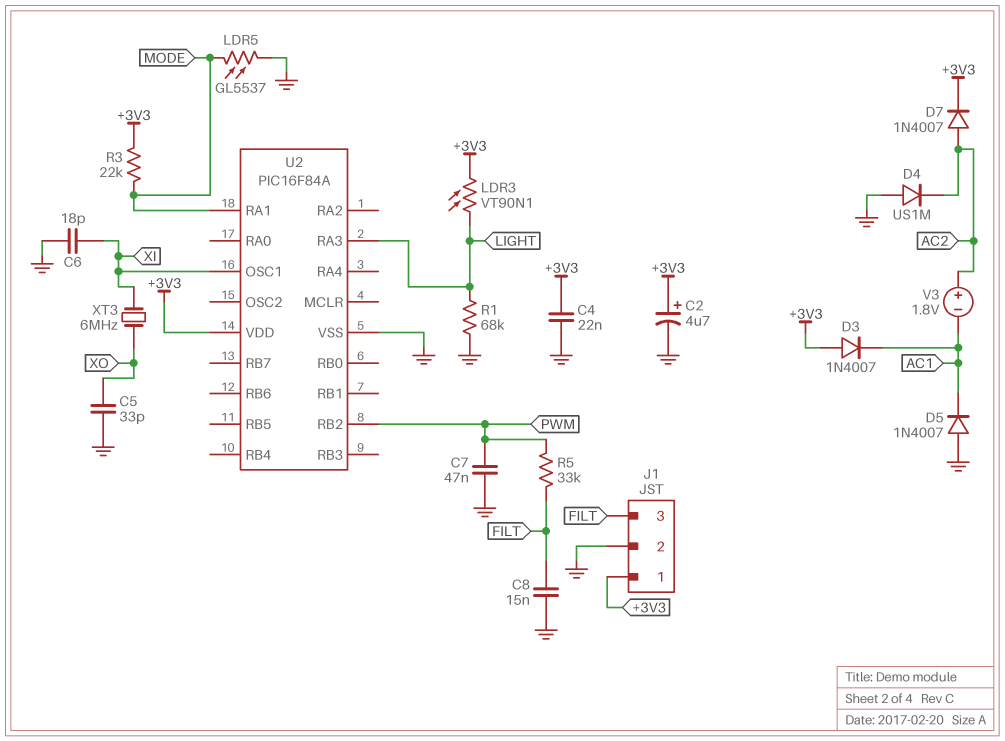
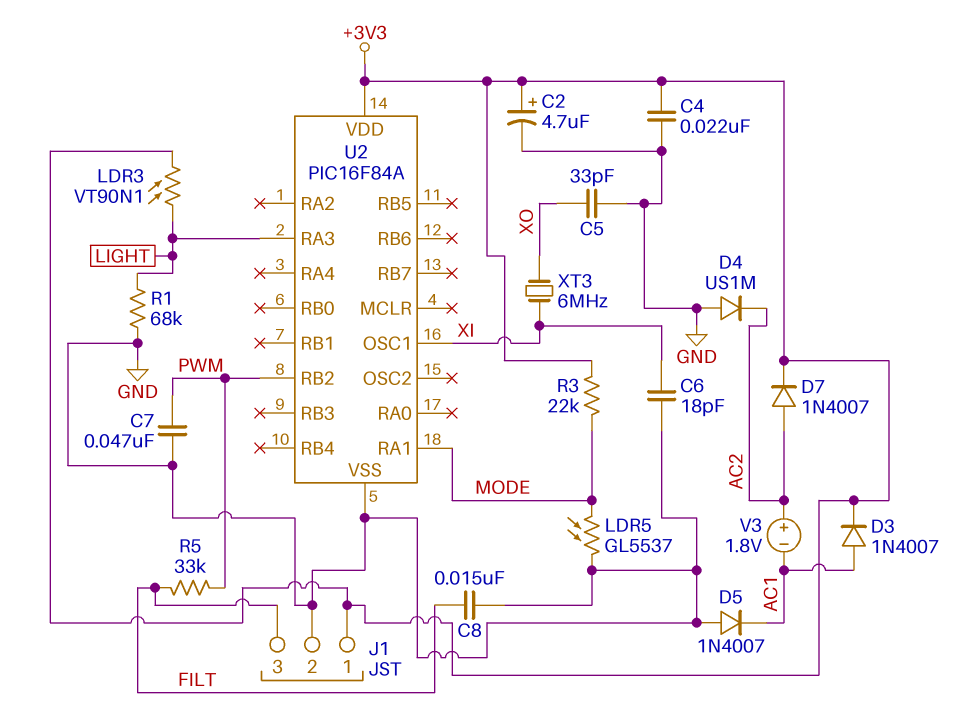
D3: diode 1N4007 (A +3V3, K AC1) -> diode 1N4007 (A AC1, K +3V3)

